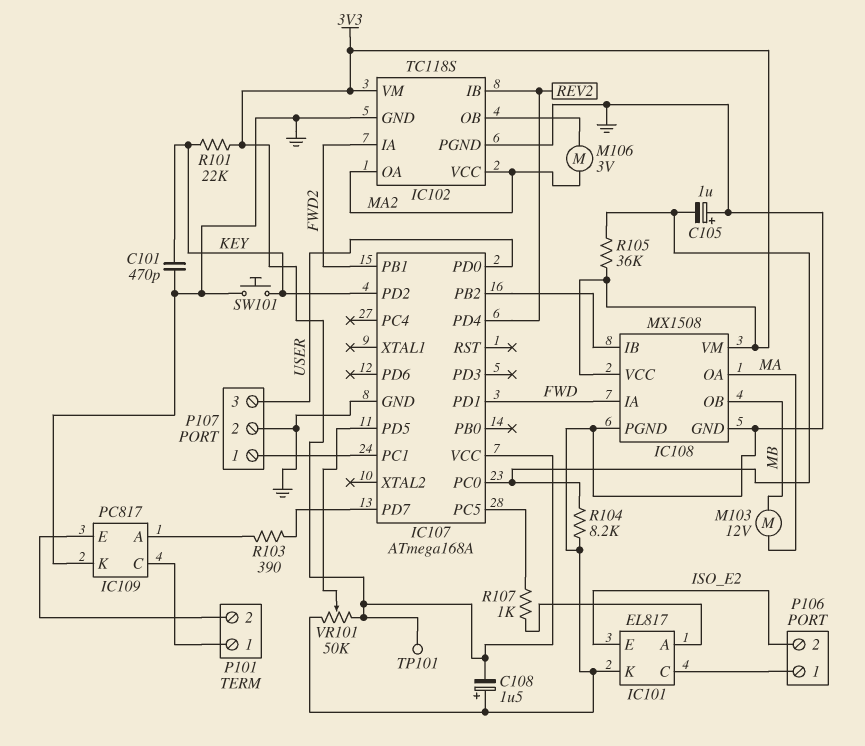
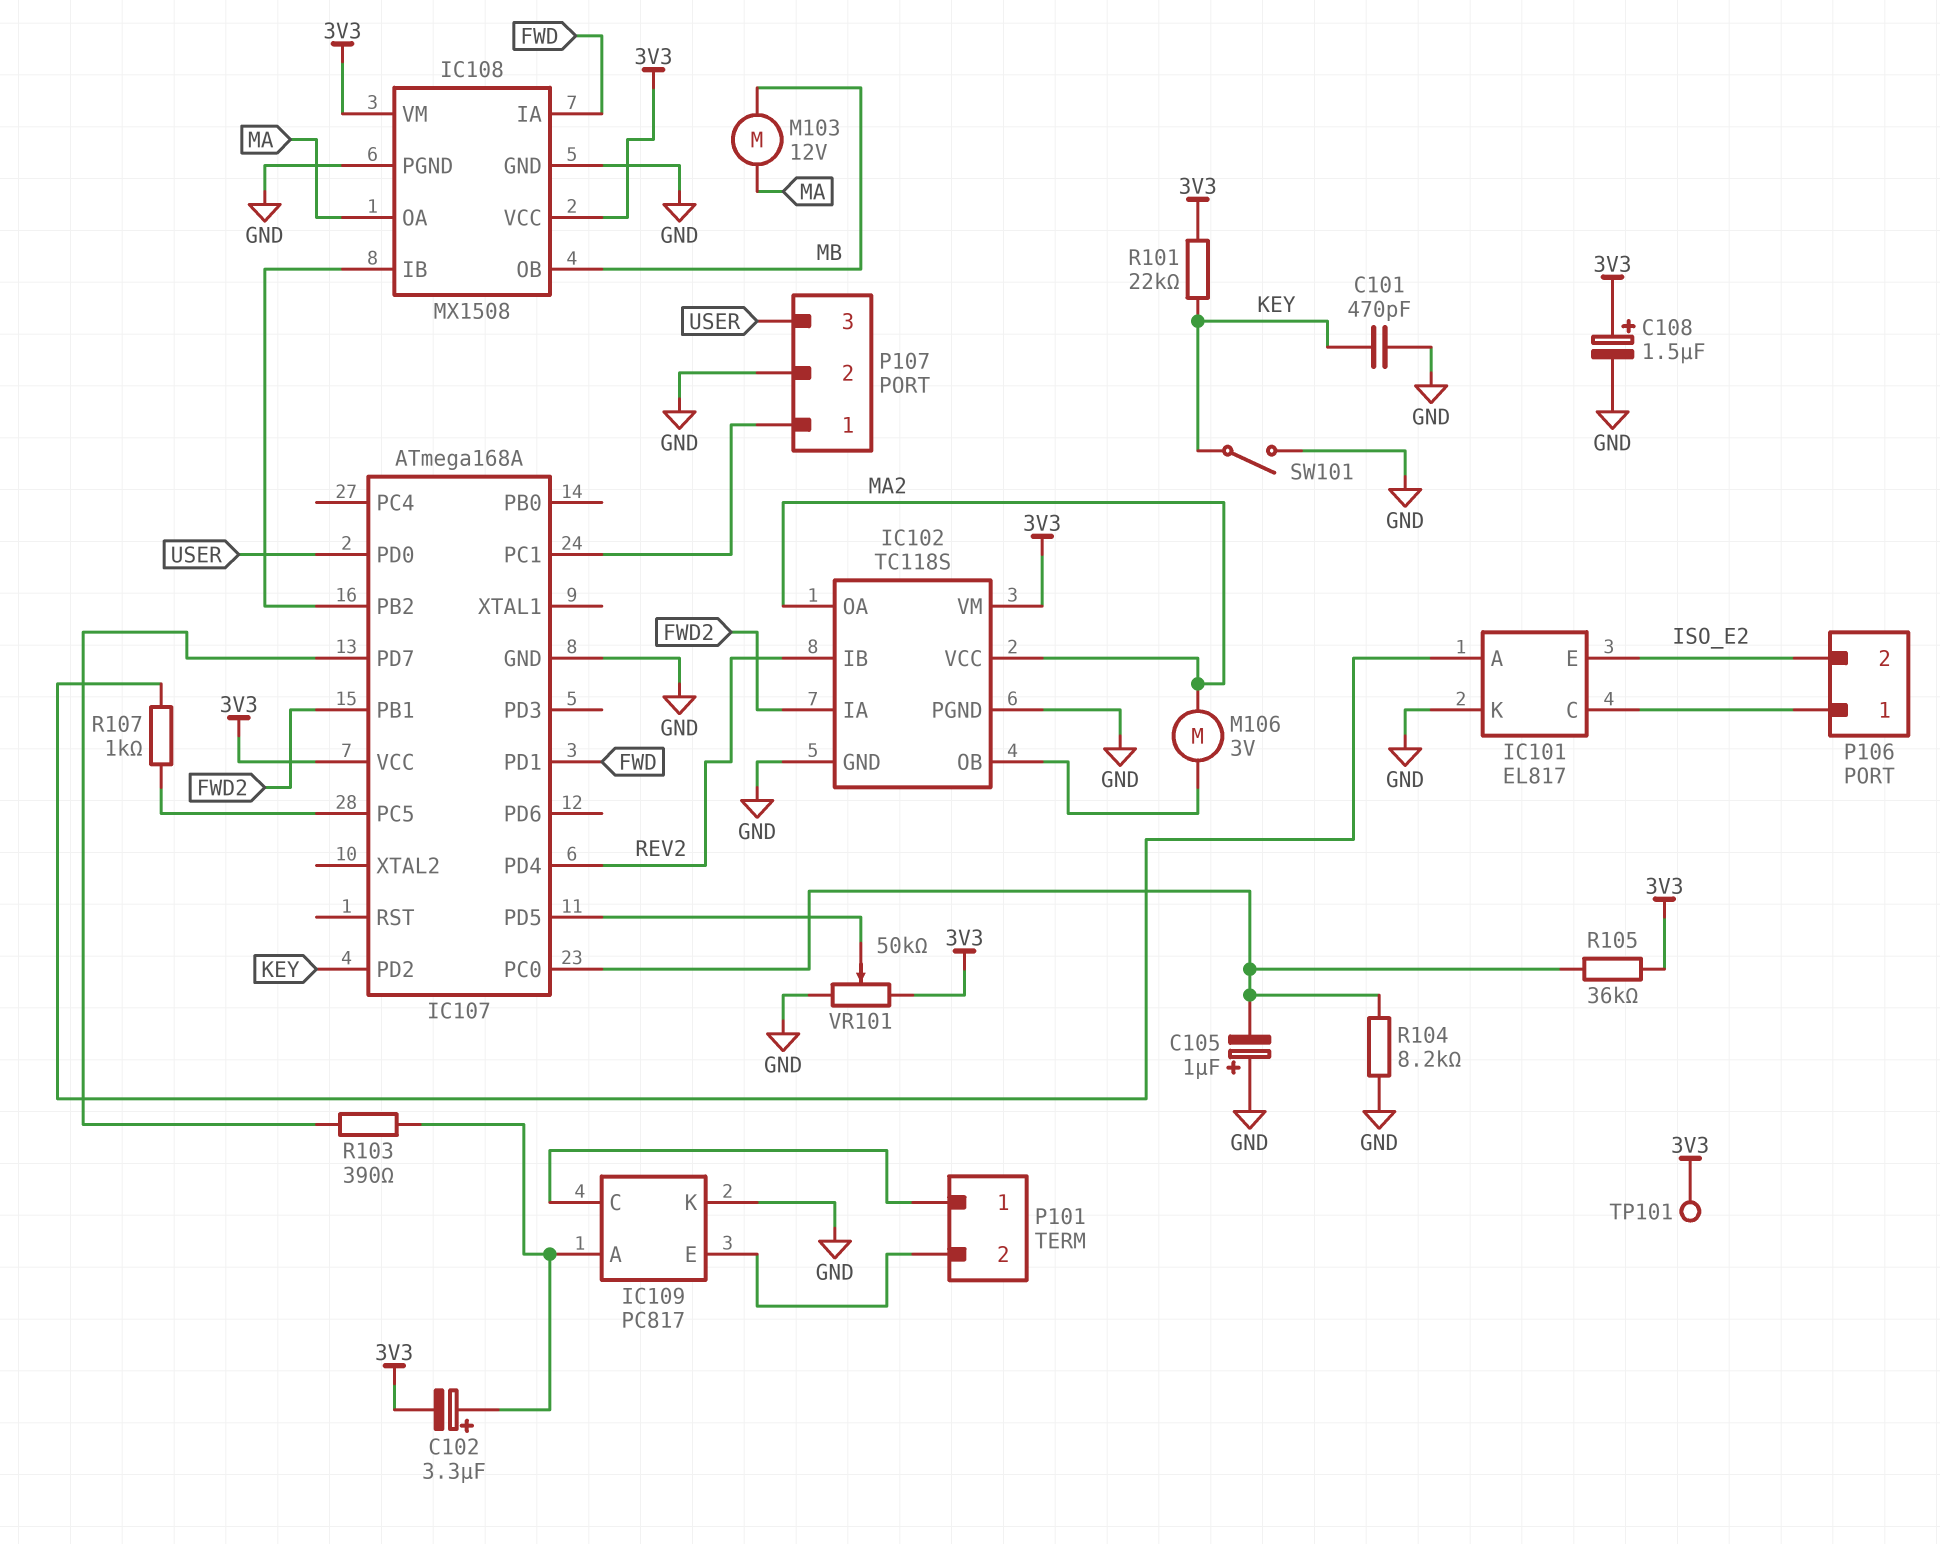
C102: none -> 3.3uF (plus IC109/A, minus 3V3)
C108: 1.5uF (plus GND, minus 3V3) -> 1.5uF (plus 3V3, minus GND)
SW101: button (GND, KEY) -> switch (GND, KEY)

